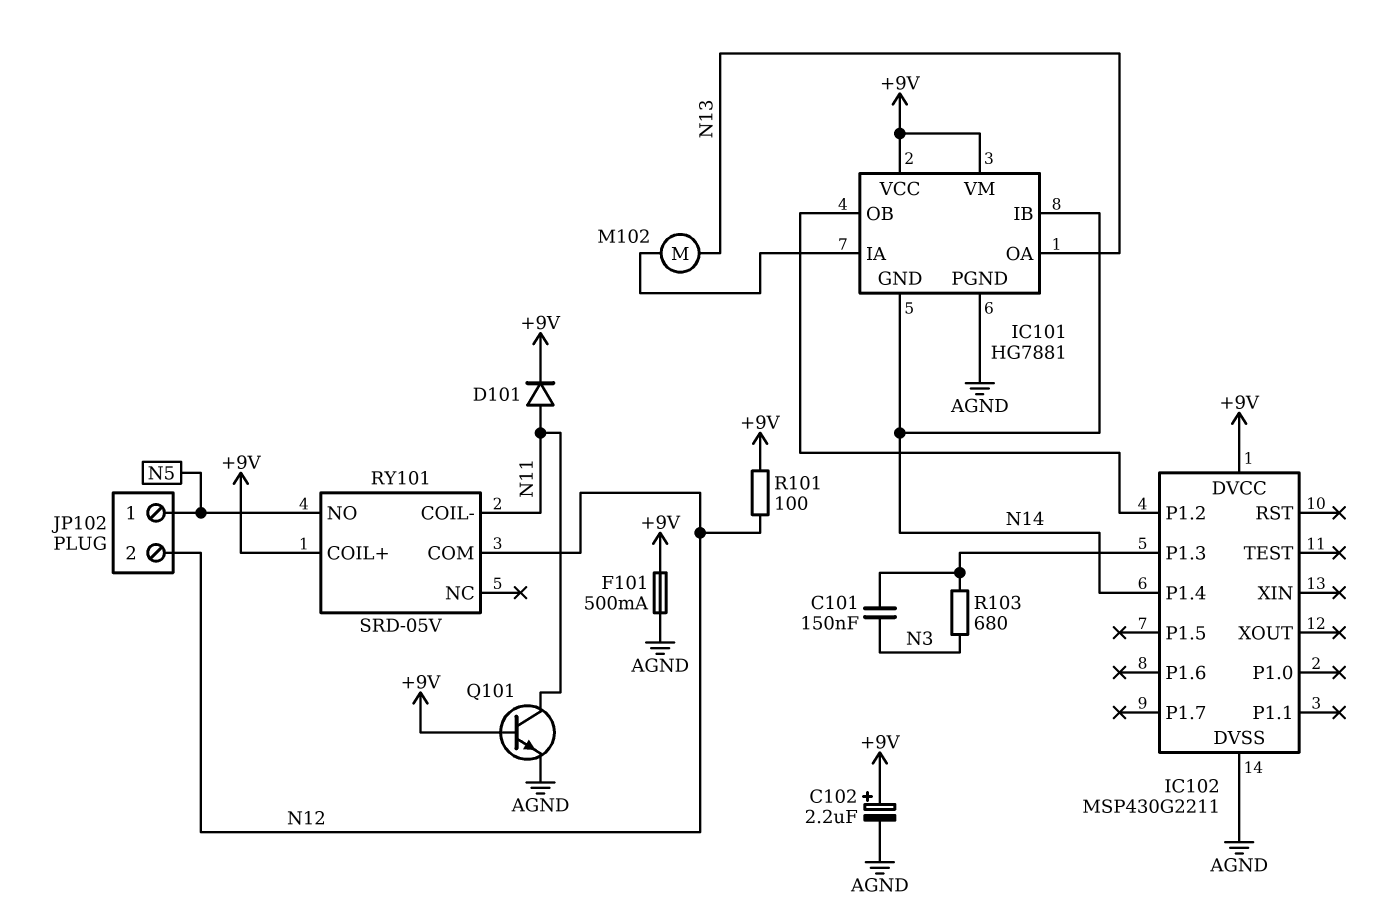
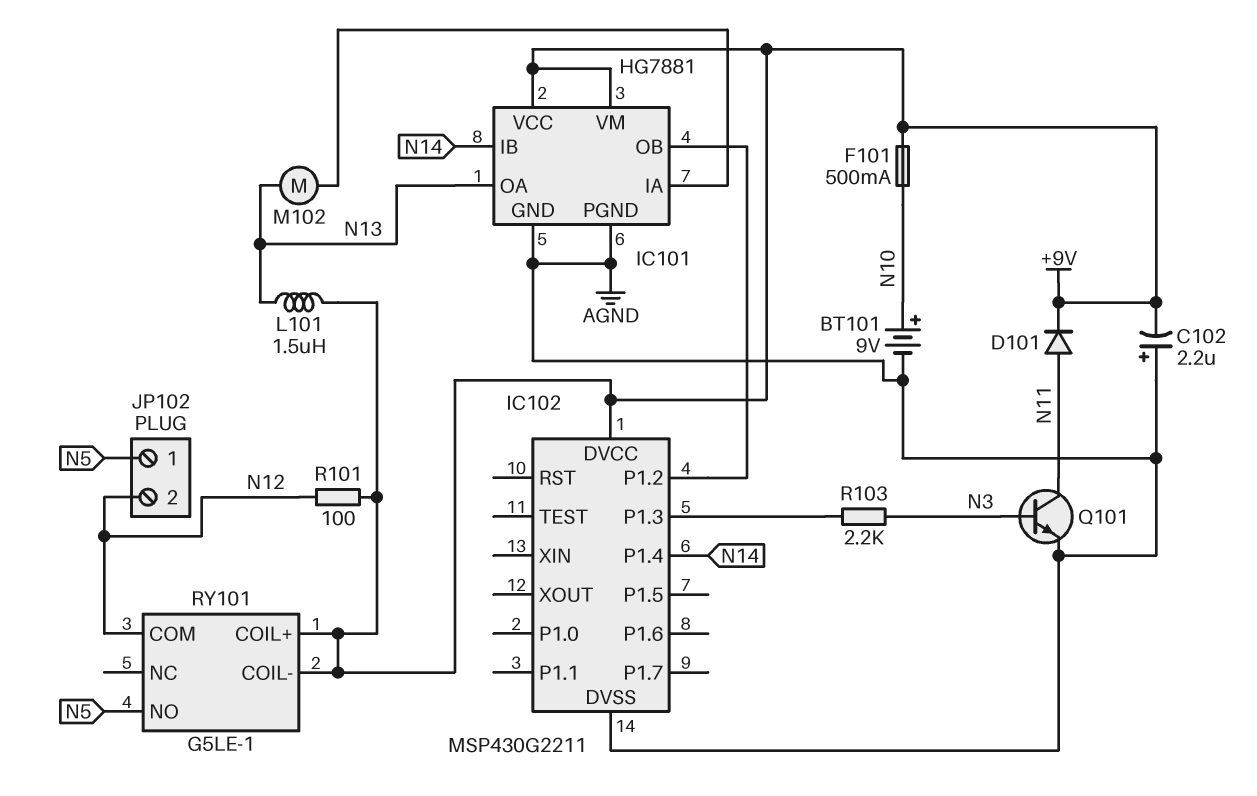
BT101: none -> 9V (plus N10, minus AGND)
C101: 150nF (IC102/P1.3, N3) -> none
C102: 2.2uF (plus +9V, minus AGND) -> 2.2uF (plus AGND, minus +9V)
F101: 500mA (+9V, AGND) -> 500mA (+9V, N10)
IC101 pin GND: N14 -> AGND
L101: none -> 1.5uH (+9V, N13)
Q101: NPN (B +9V, C N11, E AGND) -> NPN (B N3, C N11, E AGND)
R103: 680 (IC102/P1.3, N3) -> 2.2k (IC102/P1.3, N3)
RY101: SRD-05V -> G5LE-1
RY101 pin COIL-: N11 -> +9V

